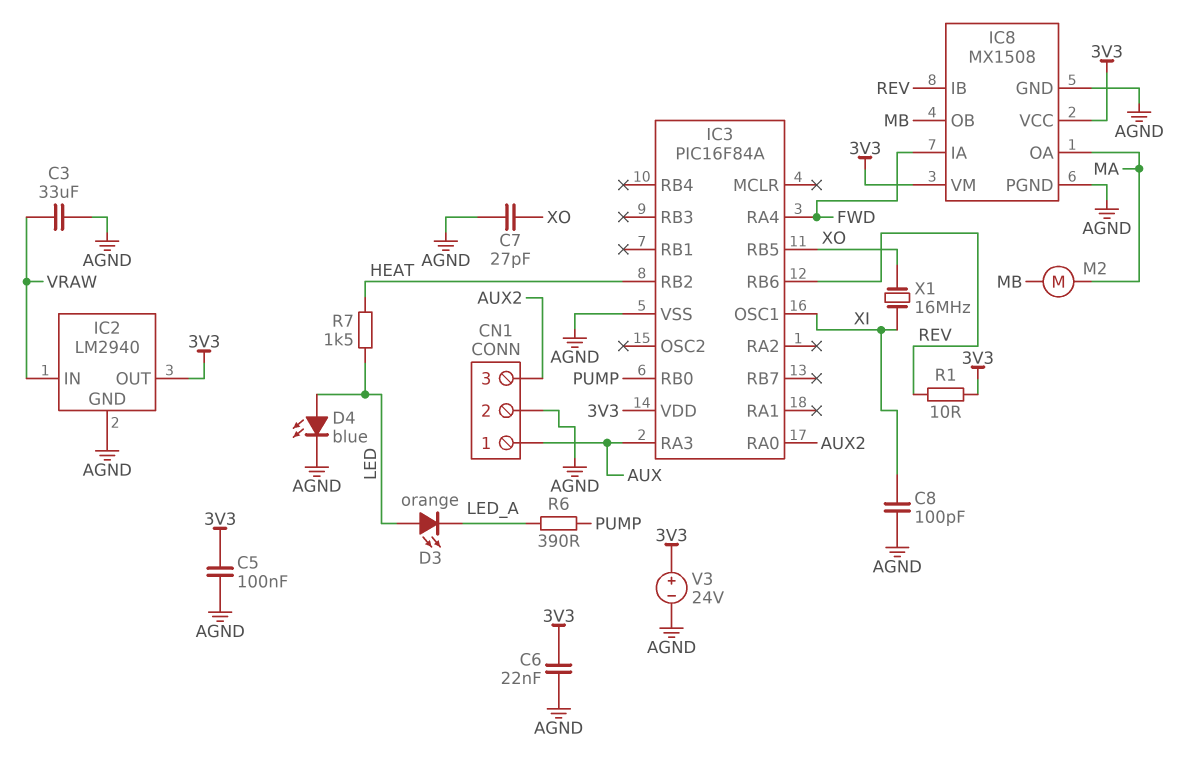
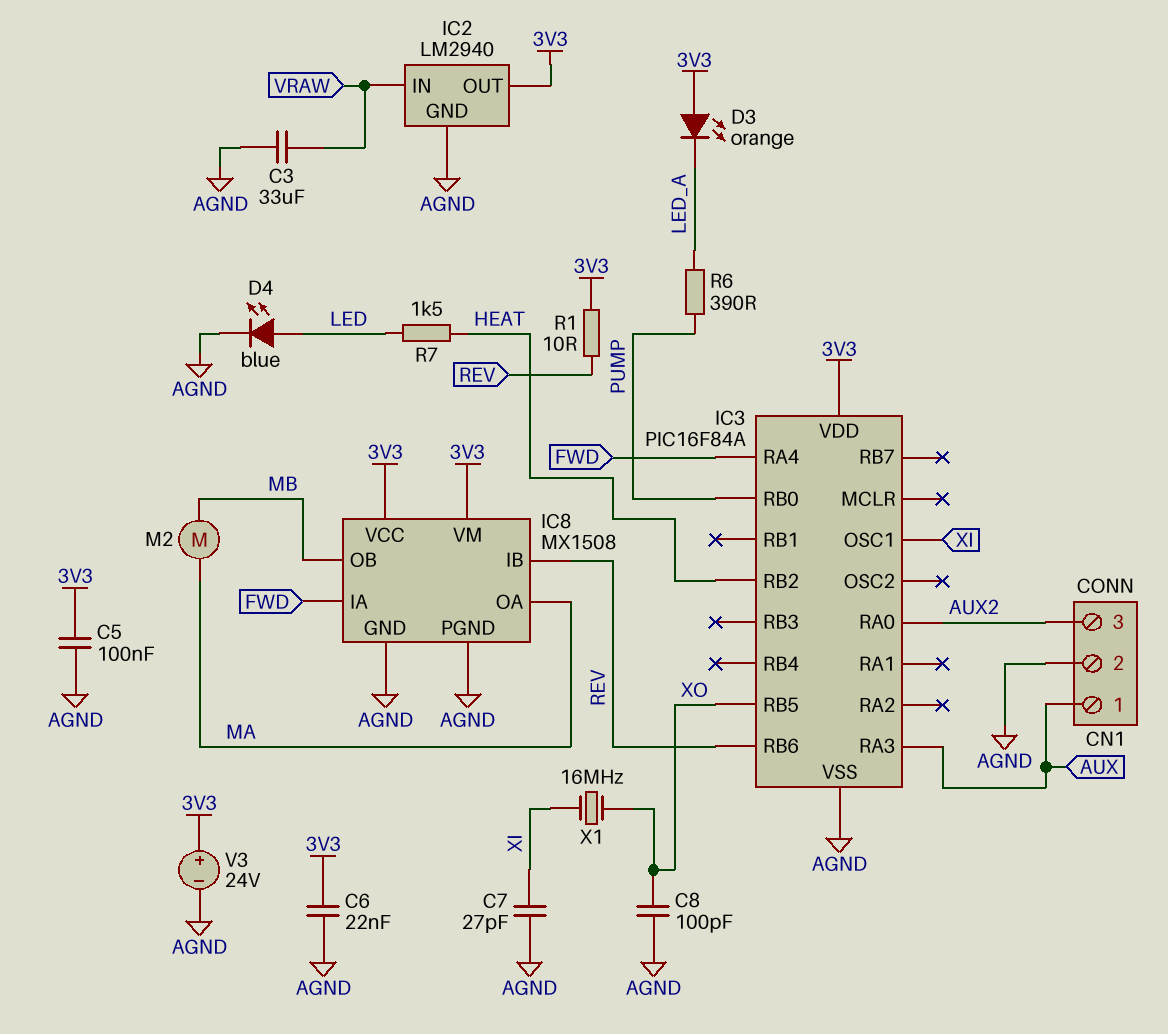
C7: 27pF (AGND, XO) -> 27pF (AGND, XI)
C8: 100pF (AGND, XI) -> 100pF (AGND, XO)
D3: LED orange (A LED, K LED_A) -> LED orange (A 3V3, K LED_A)

